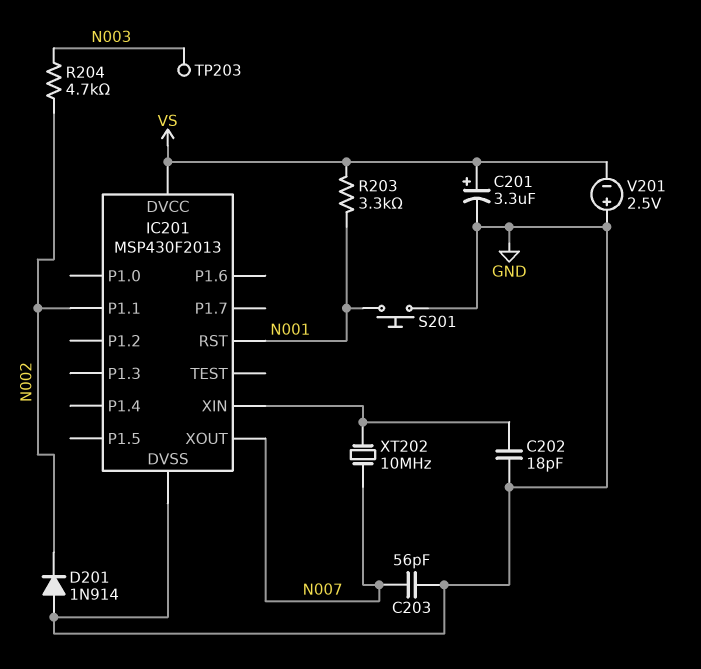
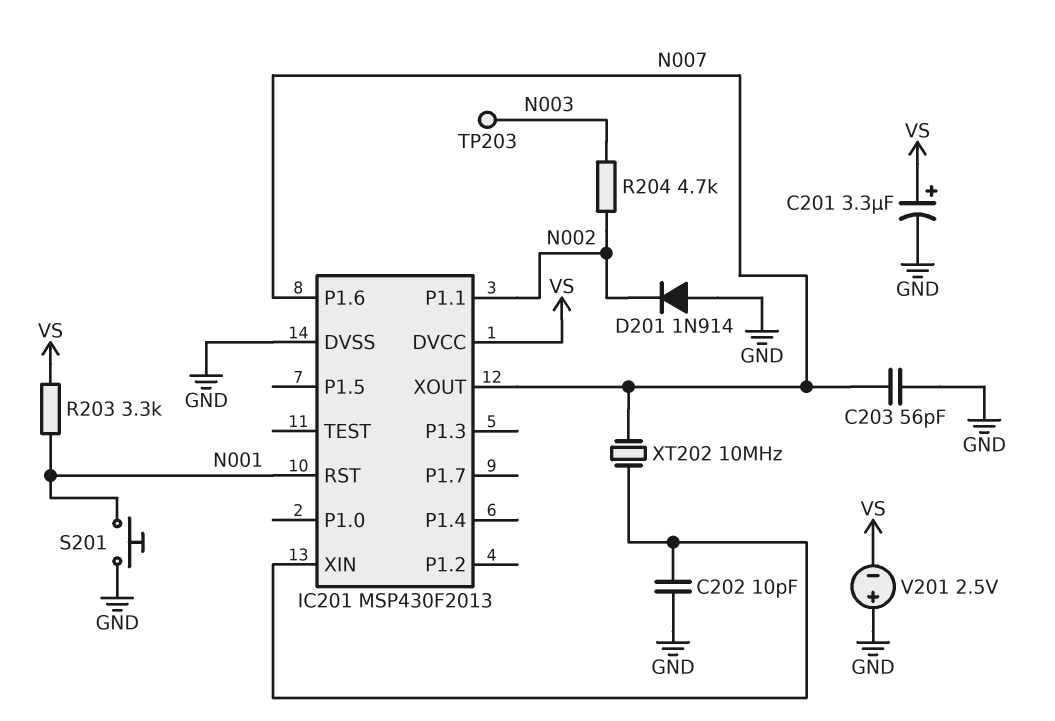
C202: 18pF (GND, IC201/XIN) -> 10pF (GND, IC201/XIN)
IC201 pin P1.6: none -> N007

